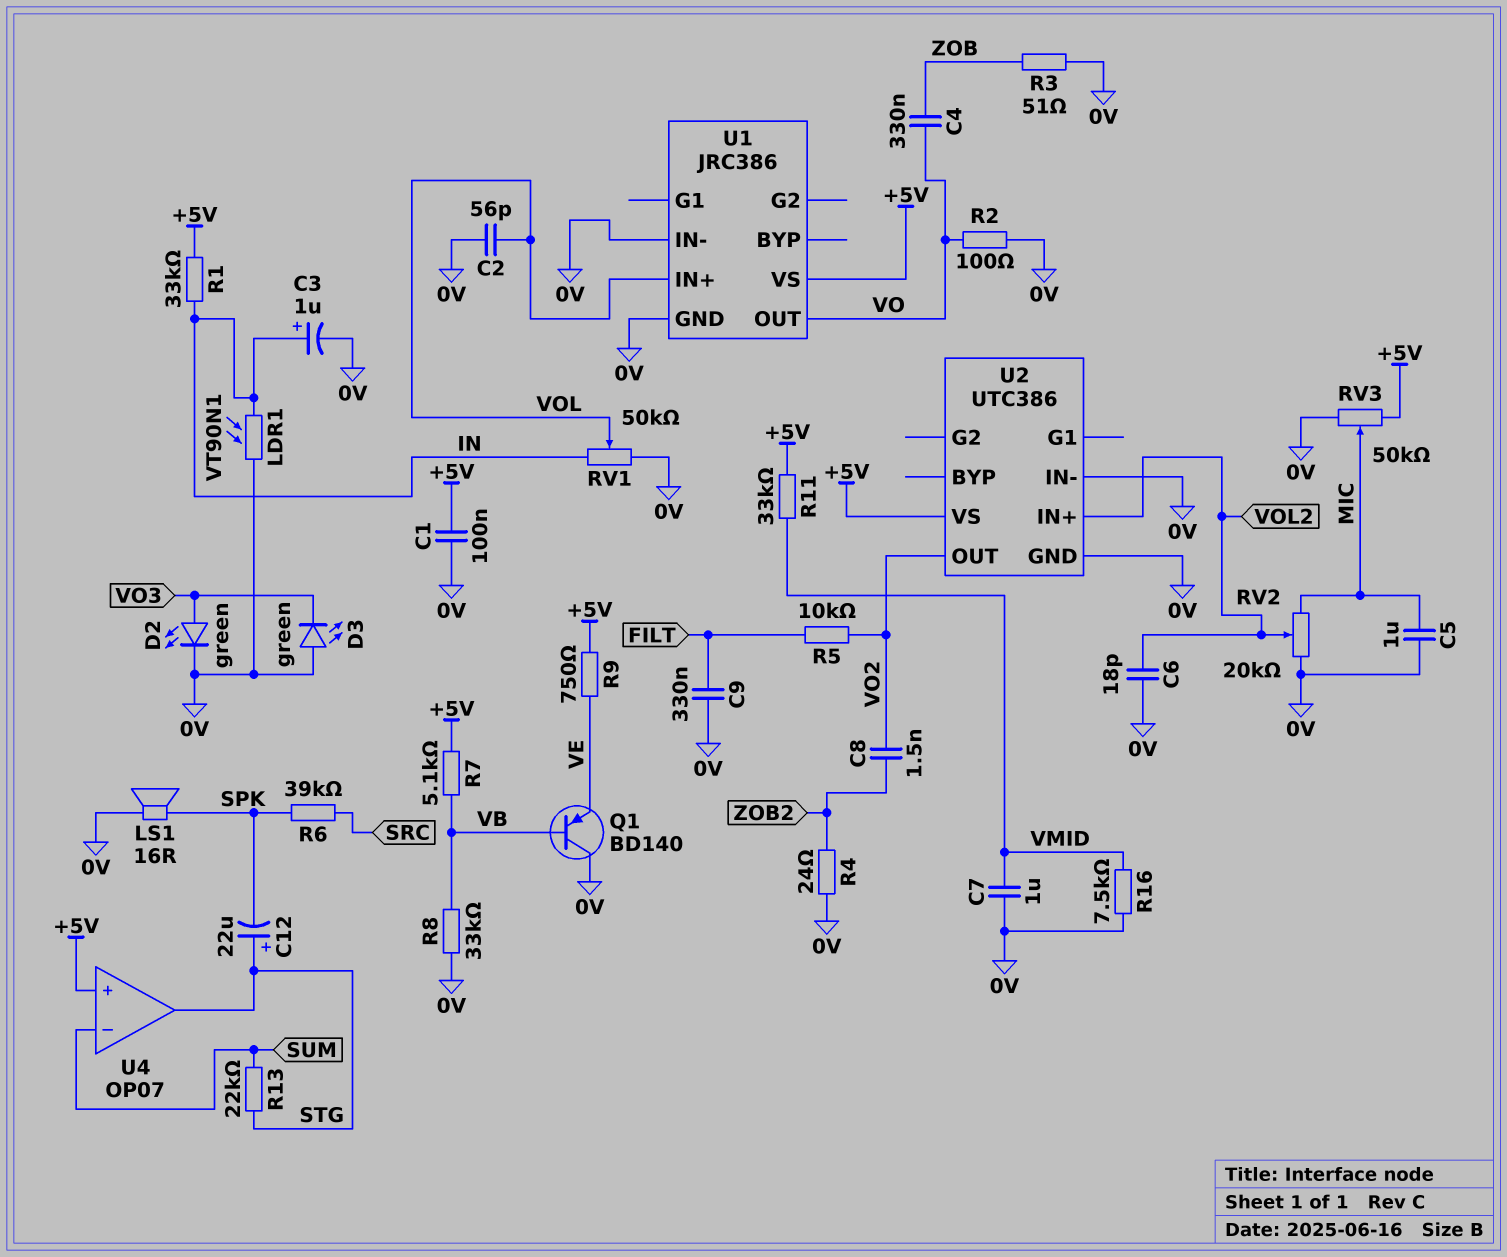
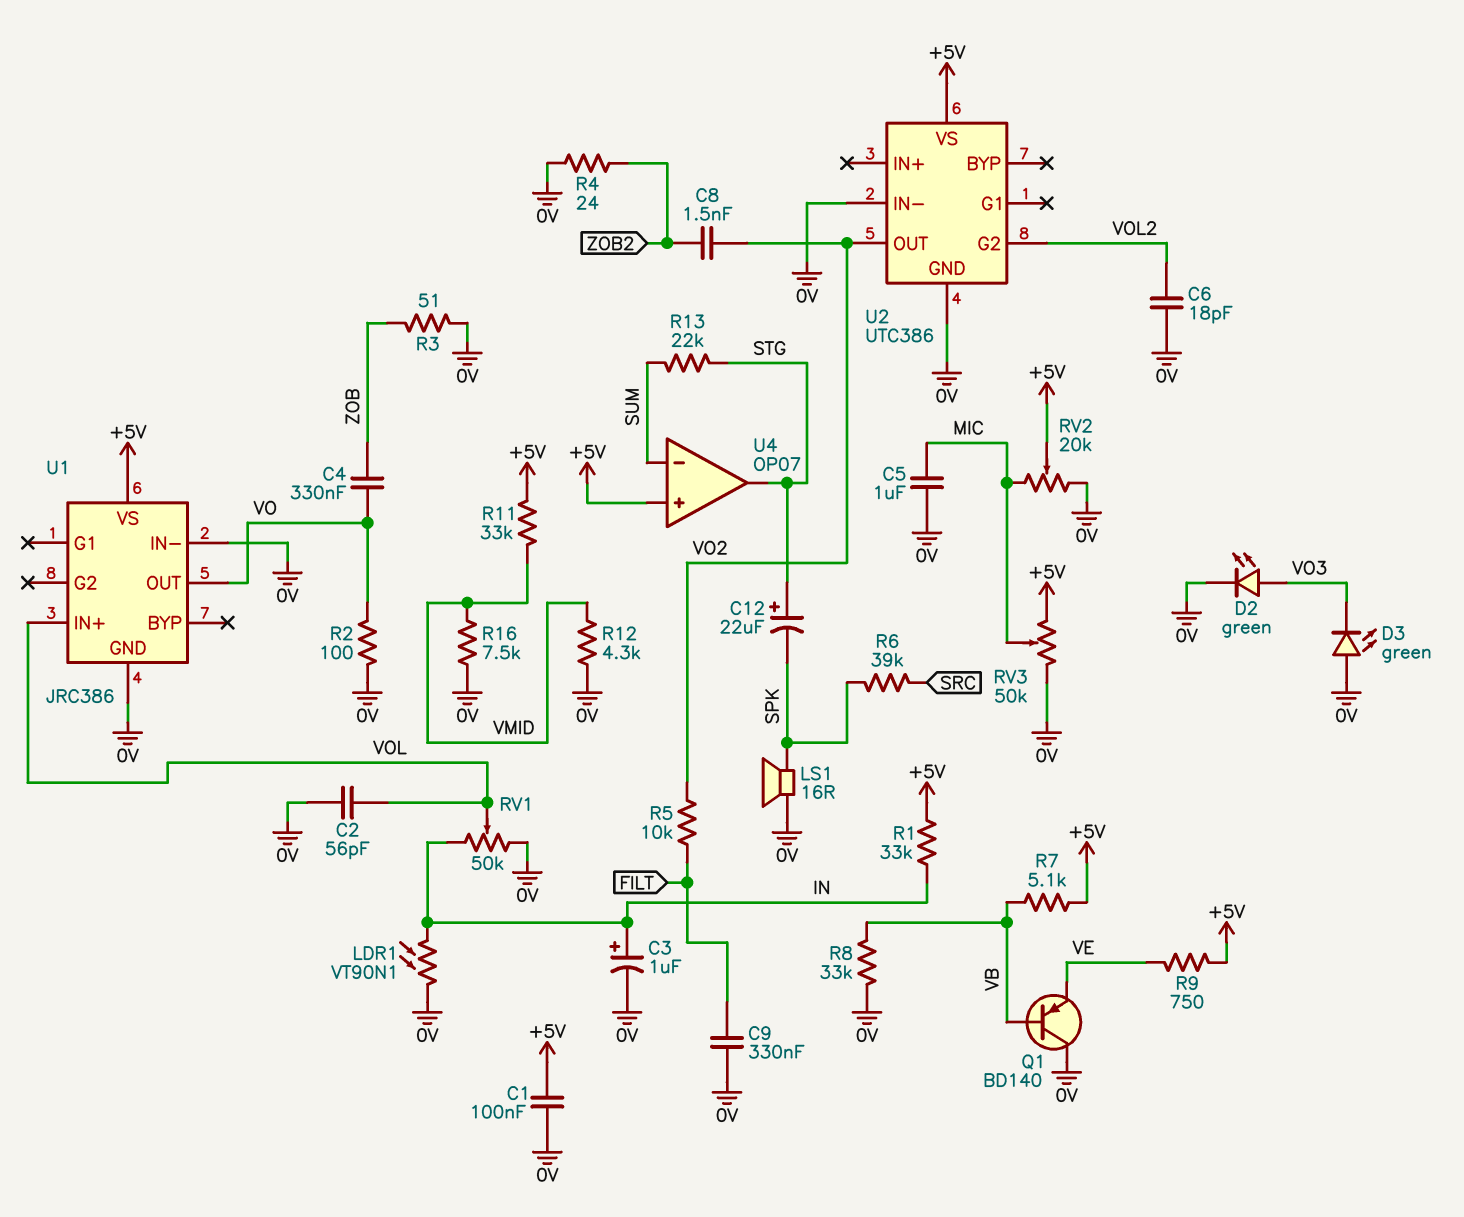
C7: 1uF (0V, VMID) -> none
R12: none -> 4.3k (0V, VMID)
RV2: 20k (0V, MIC, wiper VOL2) -> 20k (0V, MIC, wiper +5V)
U2 pin G2: none -> VOL2
U2 pin IN+: VOL2 -> none

